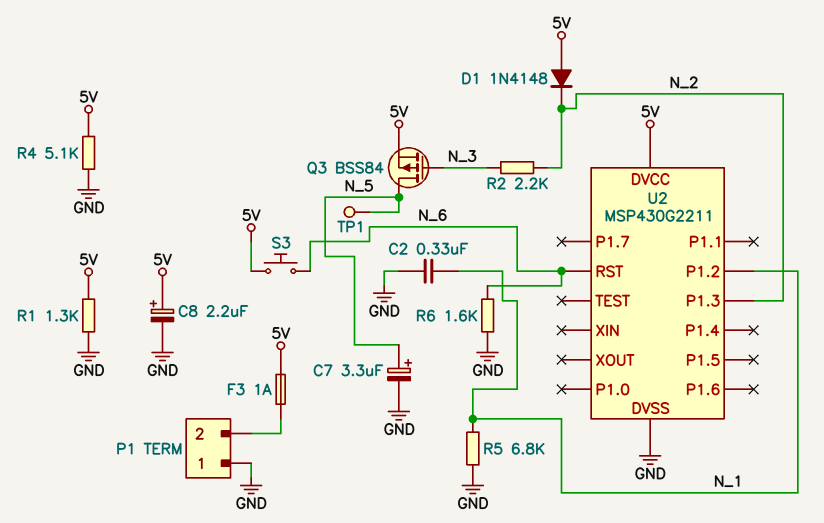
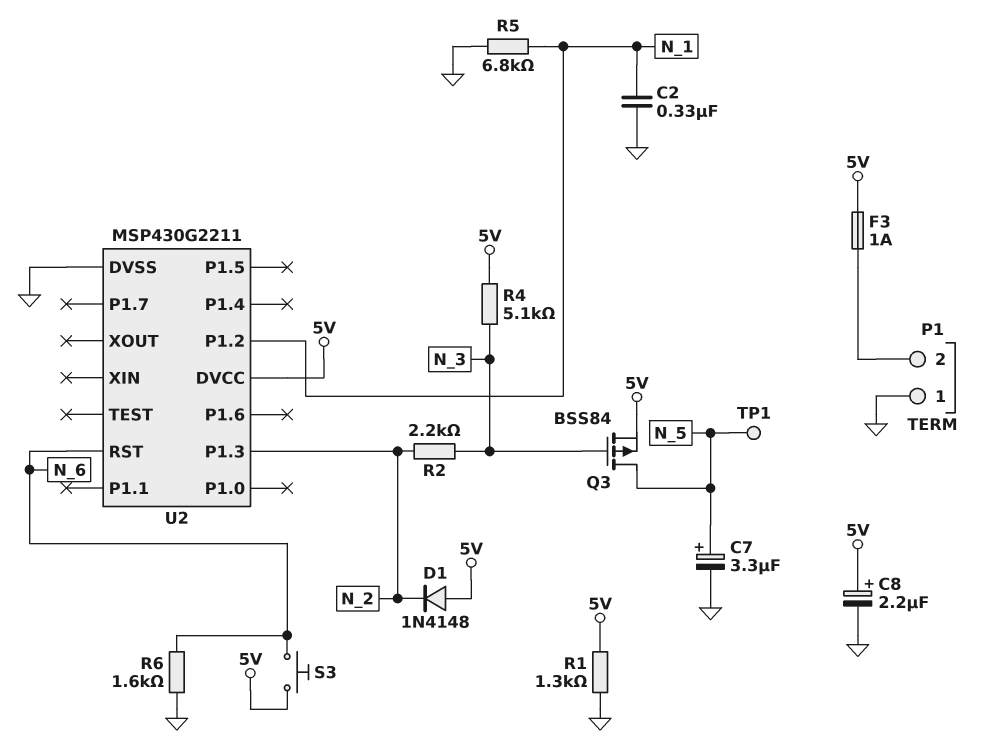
R4: 5.1k (5V, GND) -> 5.1k (5V, N_3)

